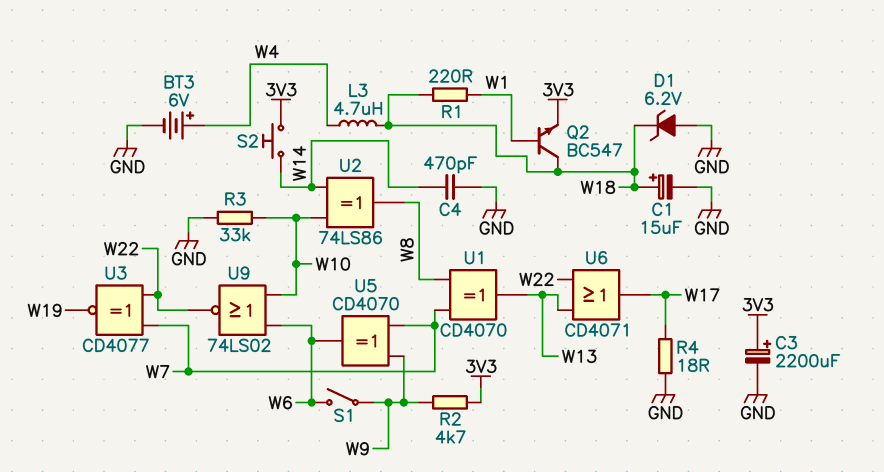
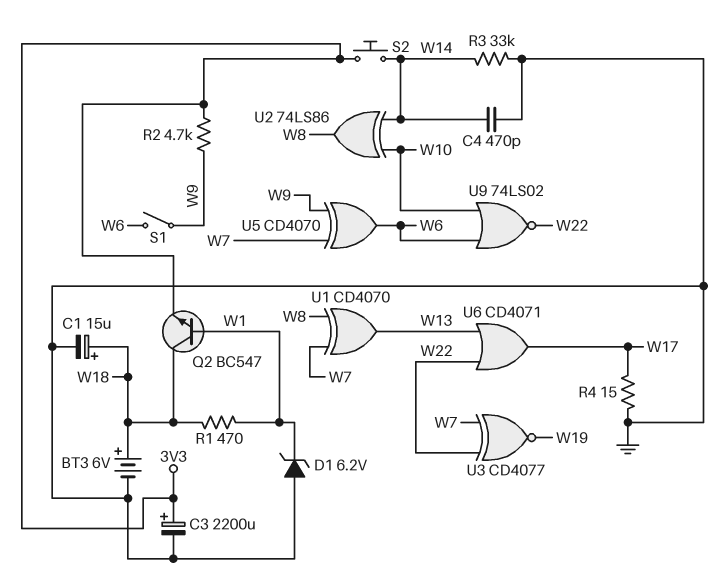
BT3: 6V (plus W4, minus GND) -> 6V (plus W18, minus GND)
D1: zener 6.2V (A GND, K W18) -> zener 6.2V (A GND, K W1)
L3: 4.7uH (W4, W18) -> none
R1: 220 (W1, W18) -> 470 (W1, W18)
R3: 33k (GND, W10) -> 33k (GND, W14)
R4: 18 (GND, W17) -> 15 (GND, W17)

